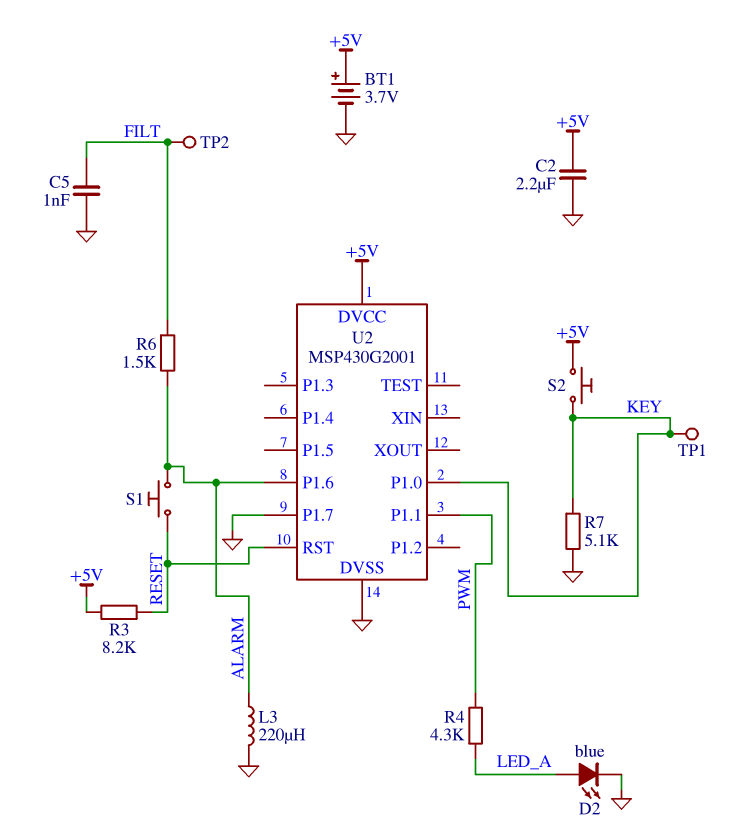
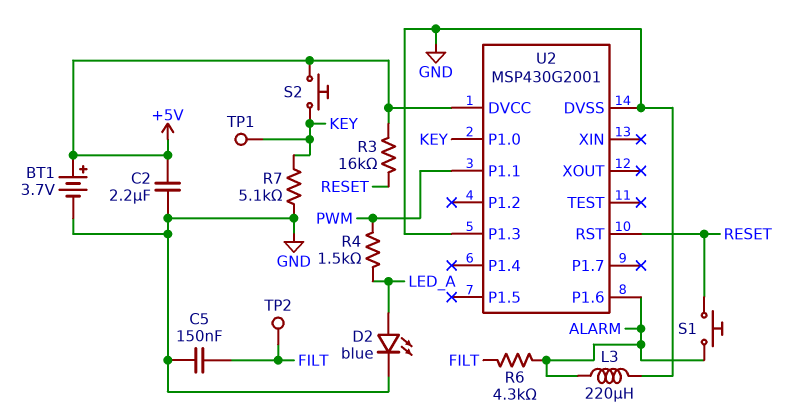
C5: 1nF (FILT, GND) -> 150nF (FILT, GND)
R3: 8.2k (+5V, RESET) -> 16k (+5V, RESET)
R4: 4.3k (LED_A, PWM) -> 1.5k (LED_A, PWM)
R6: 1.5k (ALARM, FILT) -> 4.3k (ALARM, FILT)
U2 pin P1.3: none -> GND
U2 pin P1.7: GND -> none

